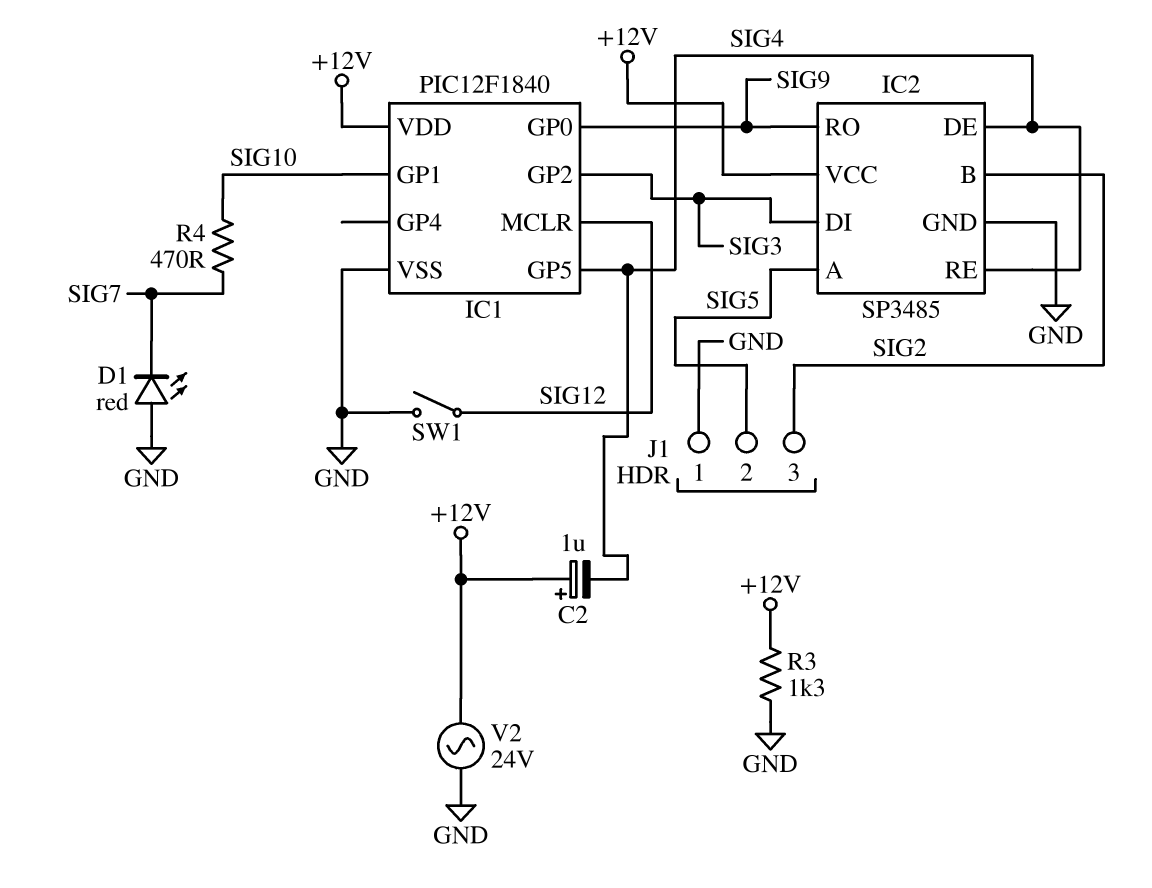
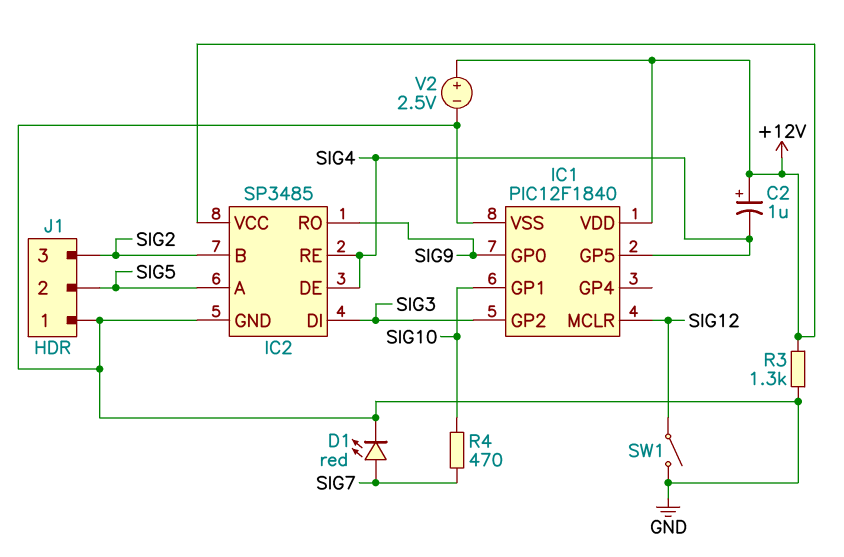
D1: LED red (A GND, K SIG7) -> LED red (A SIG7, K GND)
V2: AC 24V (+12V, GND) -> 2.5V (plus +12V, minus GND)

